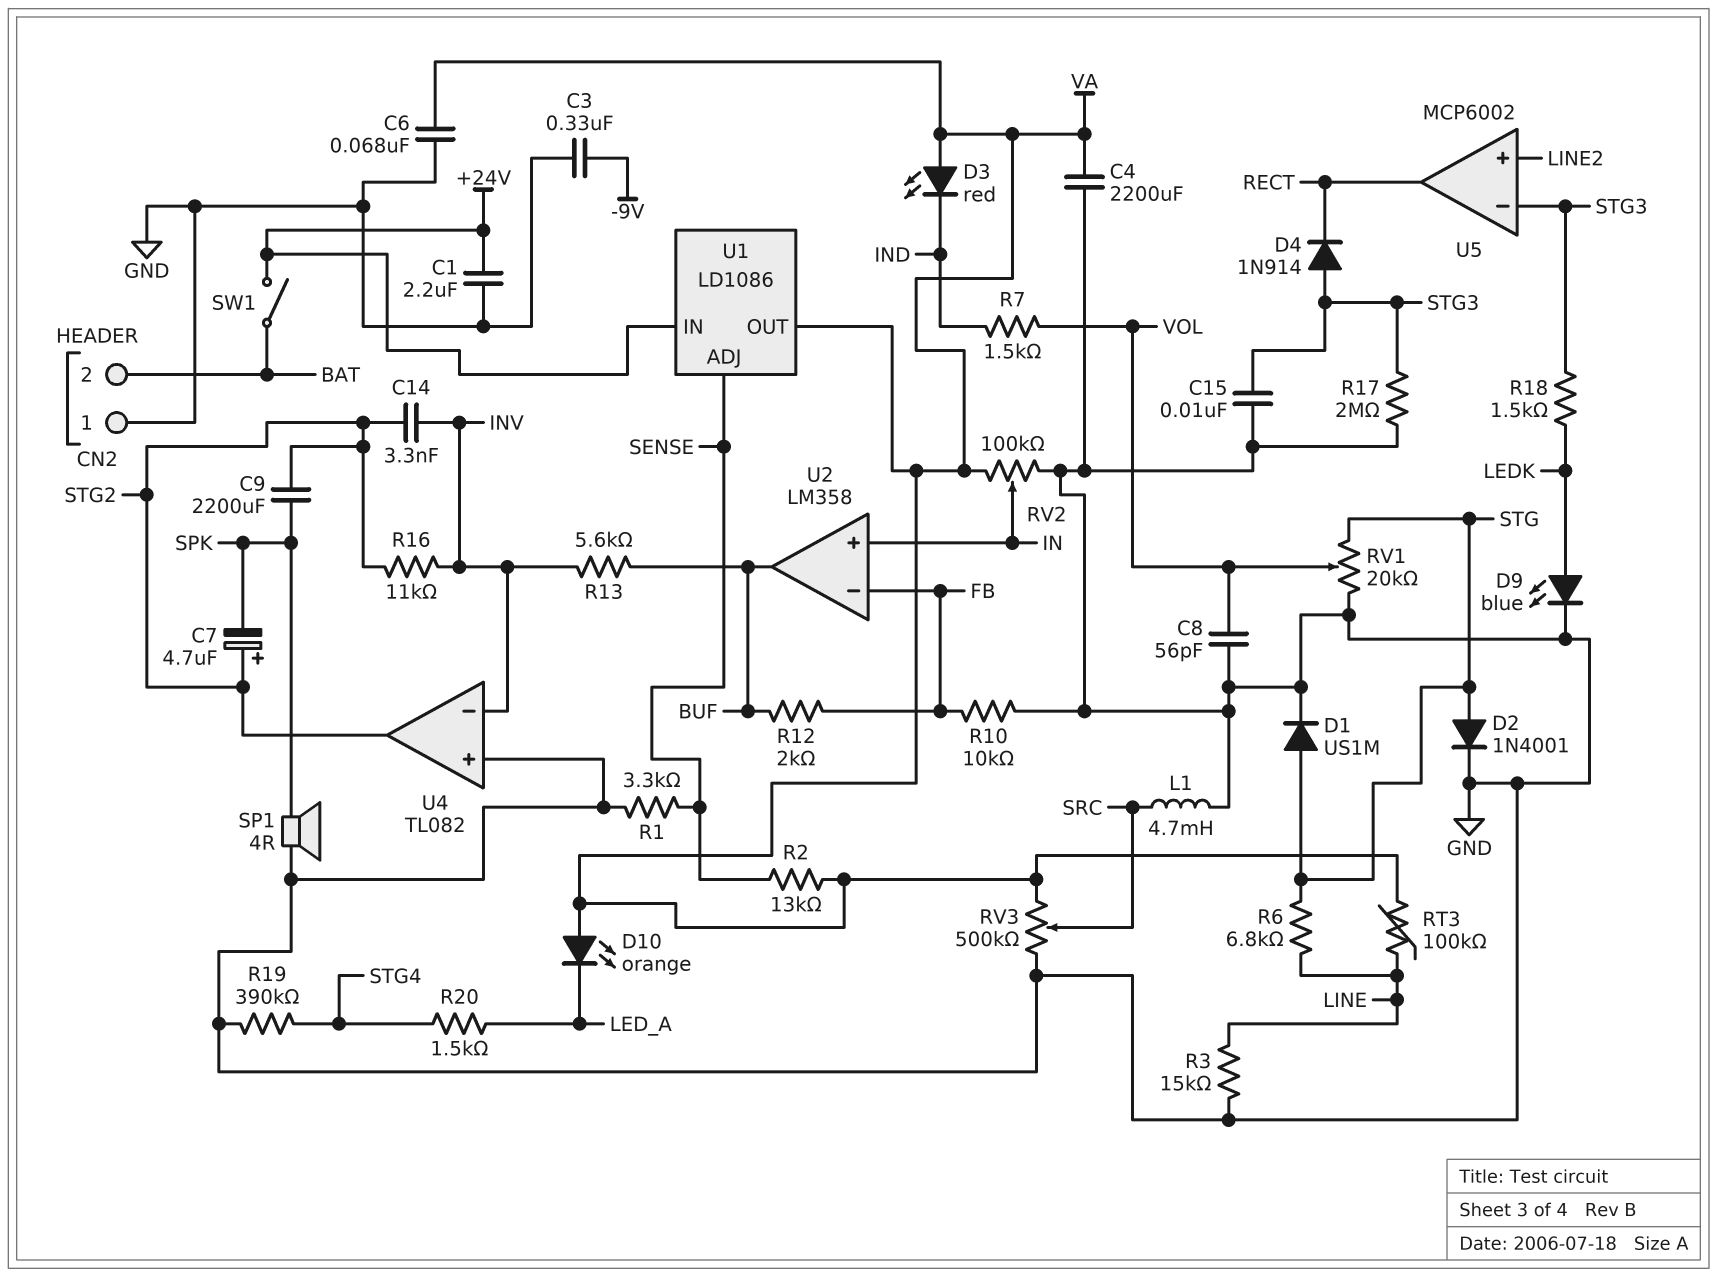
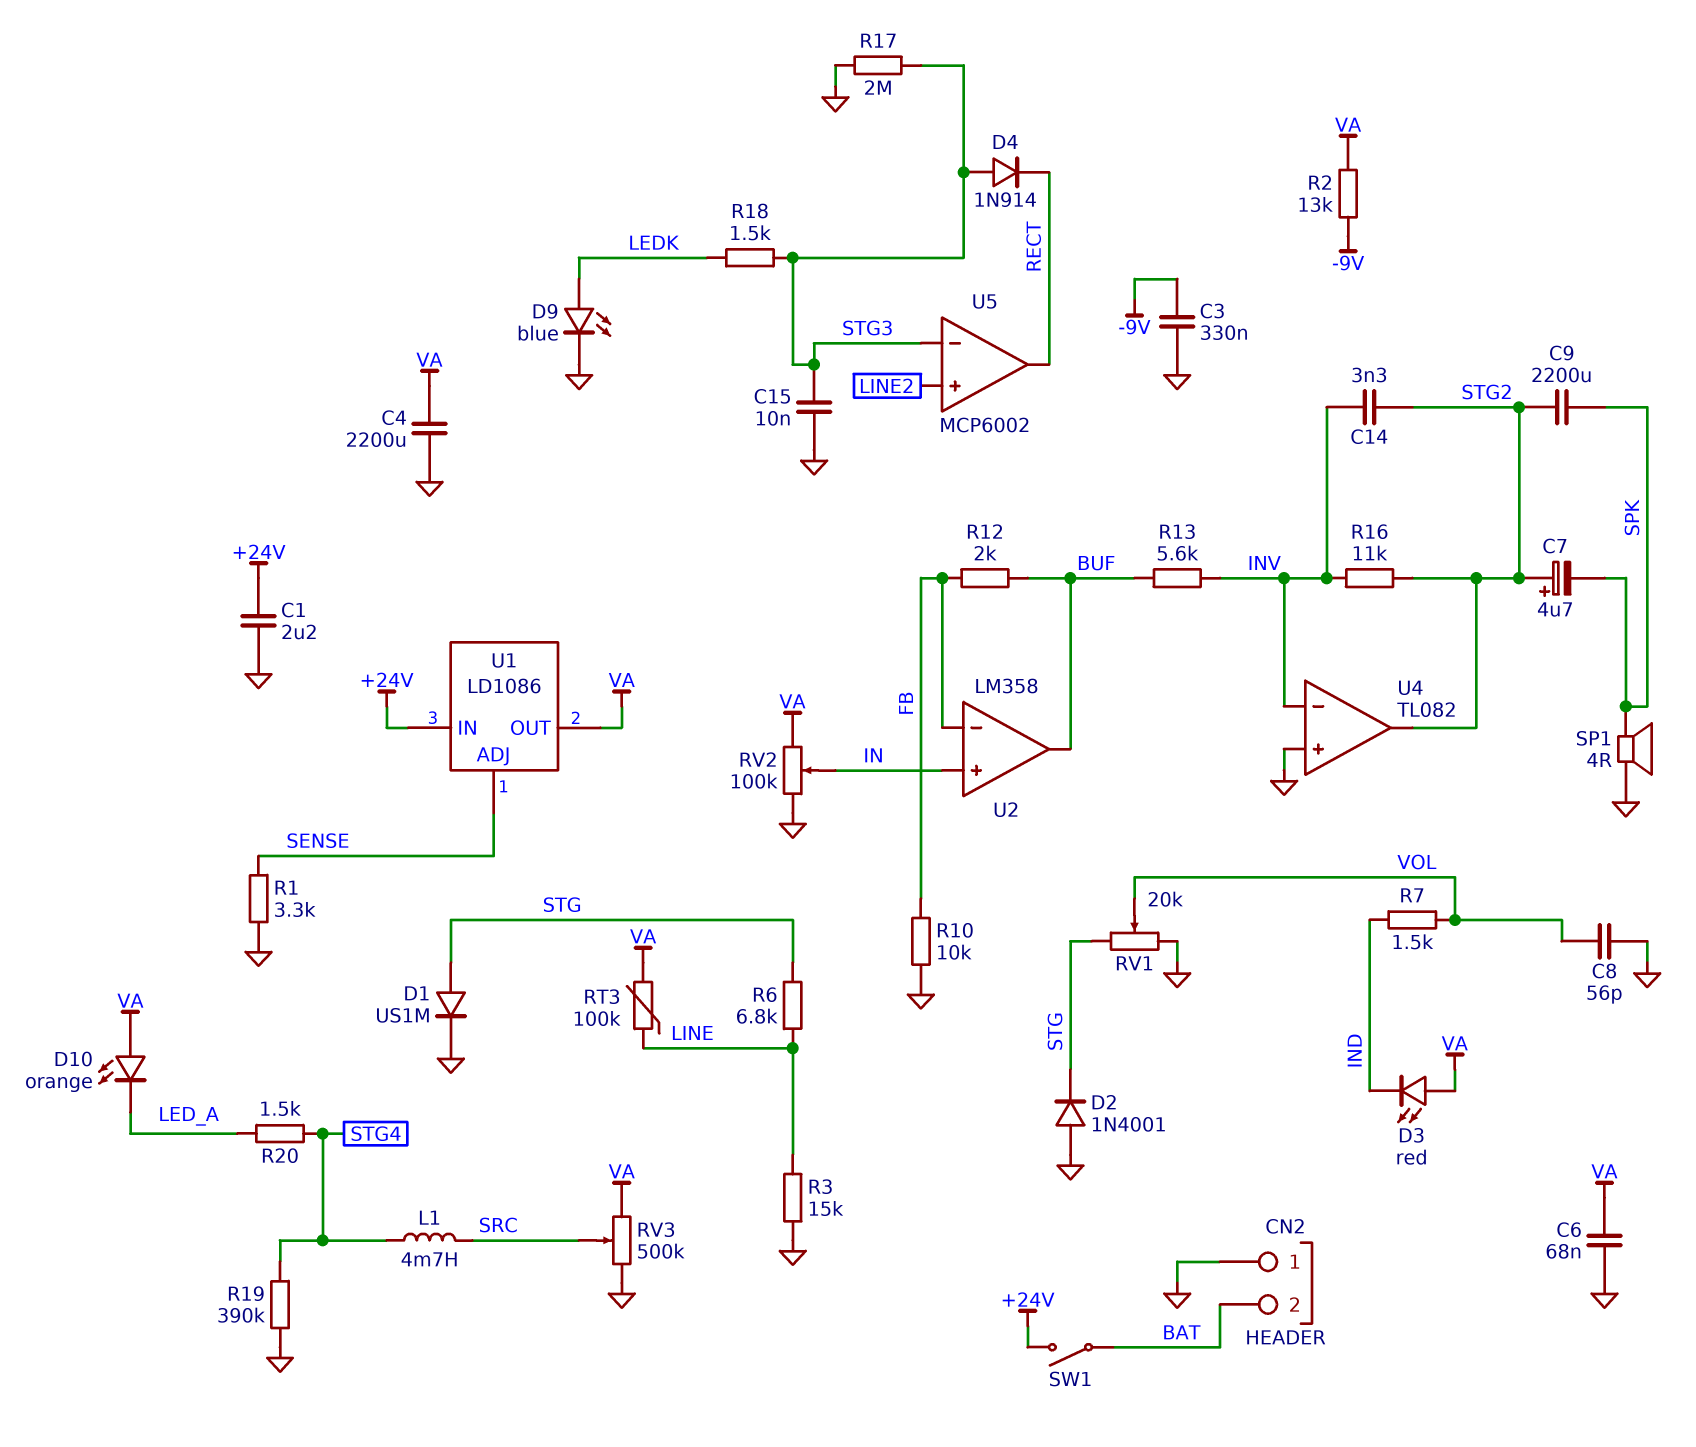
D2: diode 1N4001 (A STG, K GND) -> diode 1N4001 (A GND, K STG)
L1: 4.7mH (GND, SRC) -> 4.7mH (SRC, STG4)
R2: 13k (SENSE, VA) -> 13k (-9V, VA)

